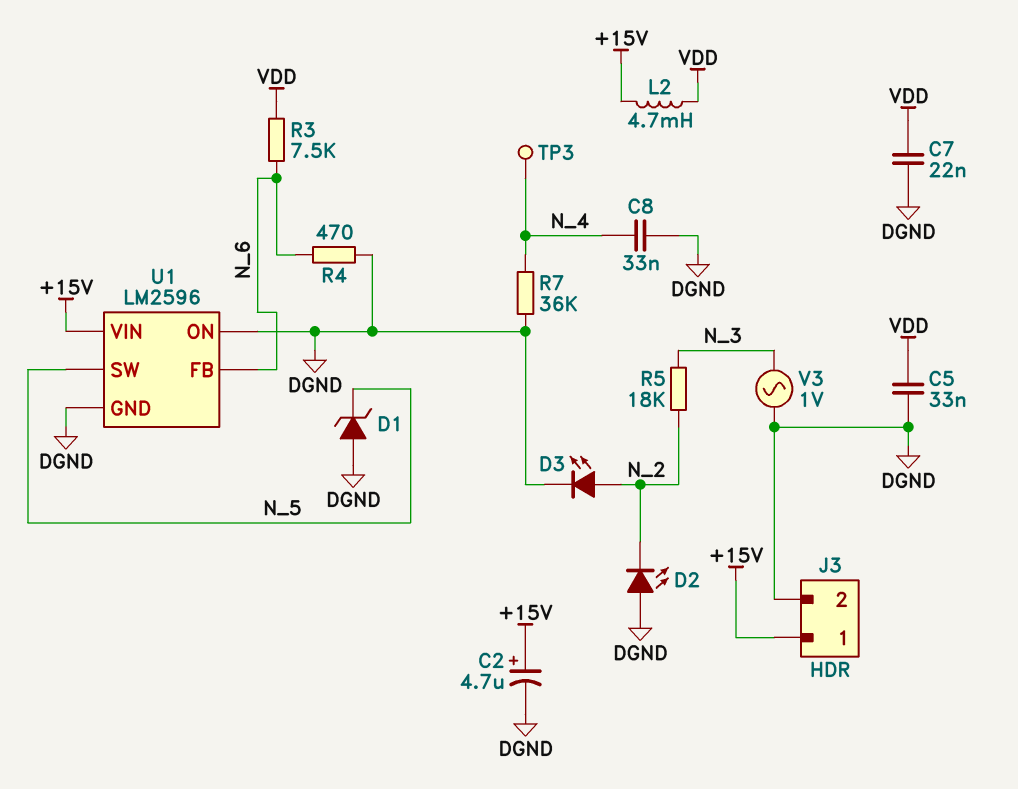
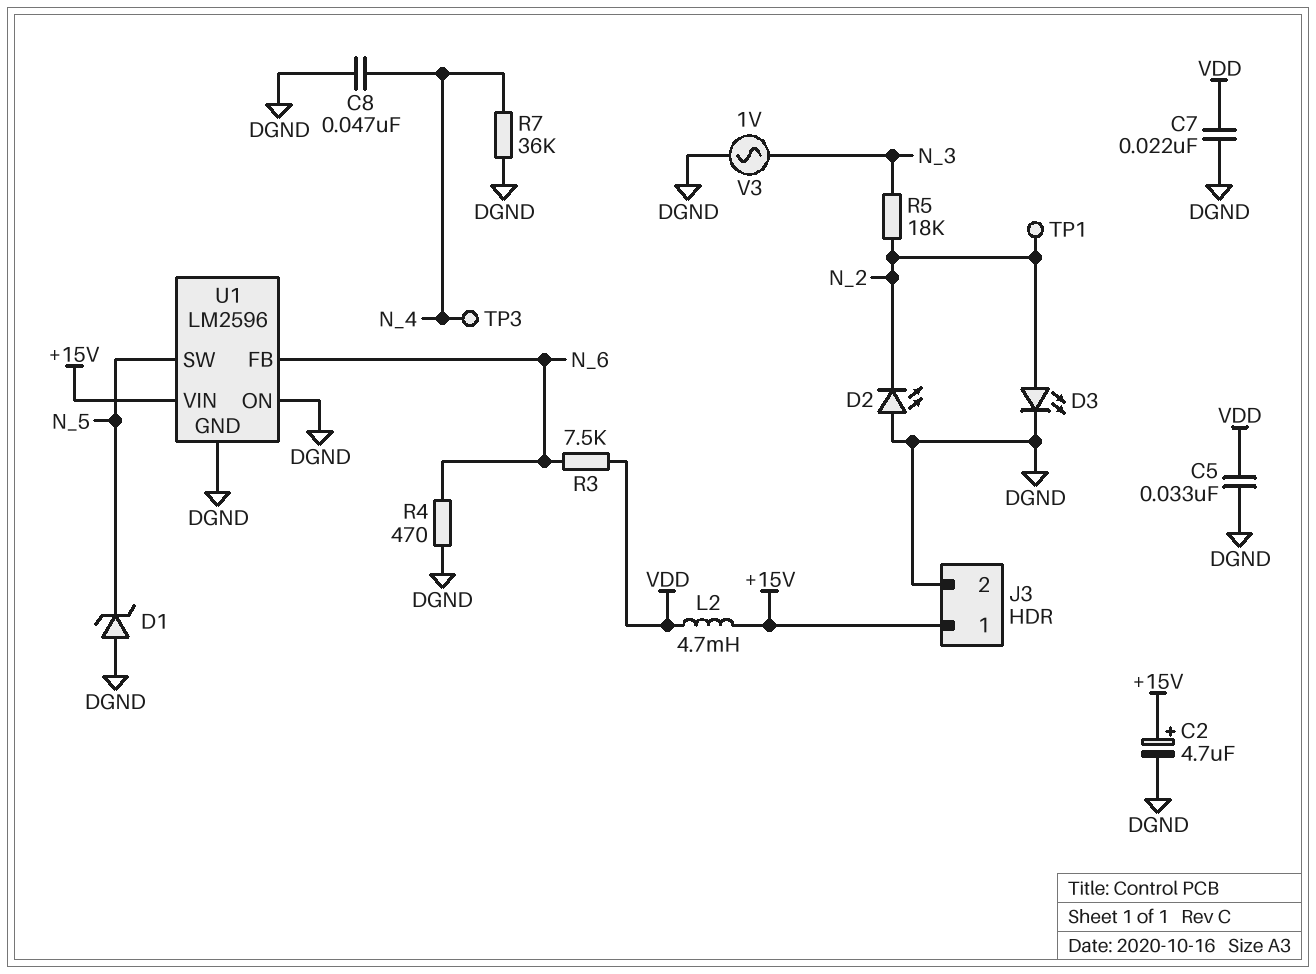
C8: 33nF (DGND, N_4) -> 47nF (DGND, N_4)
TP1: none -> test point (N_2)

